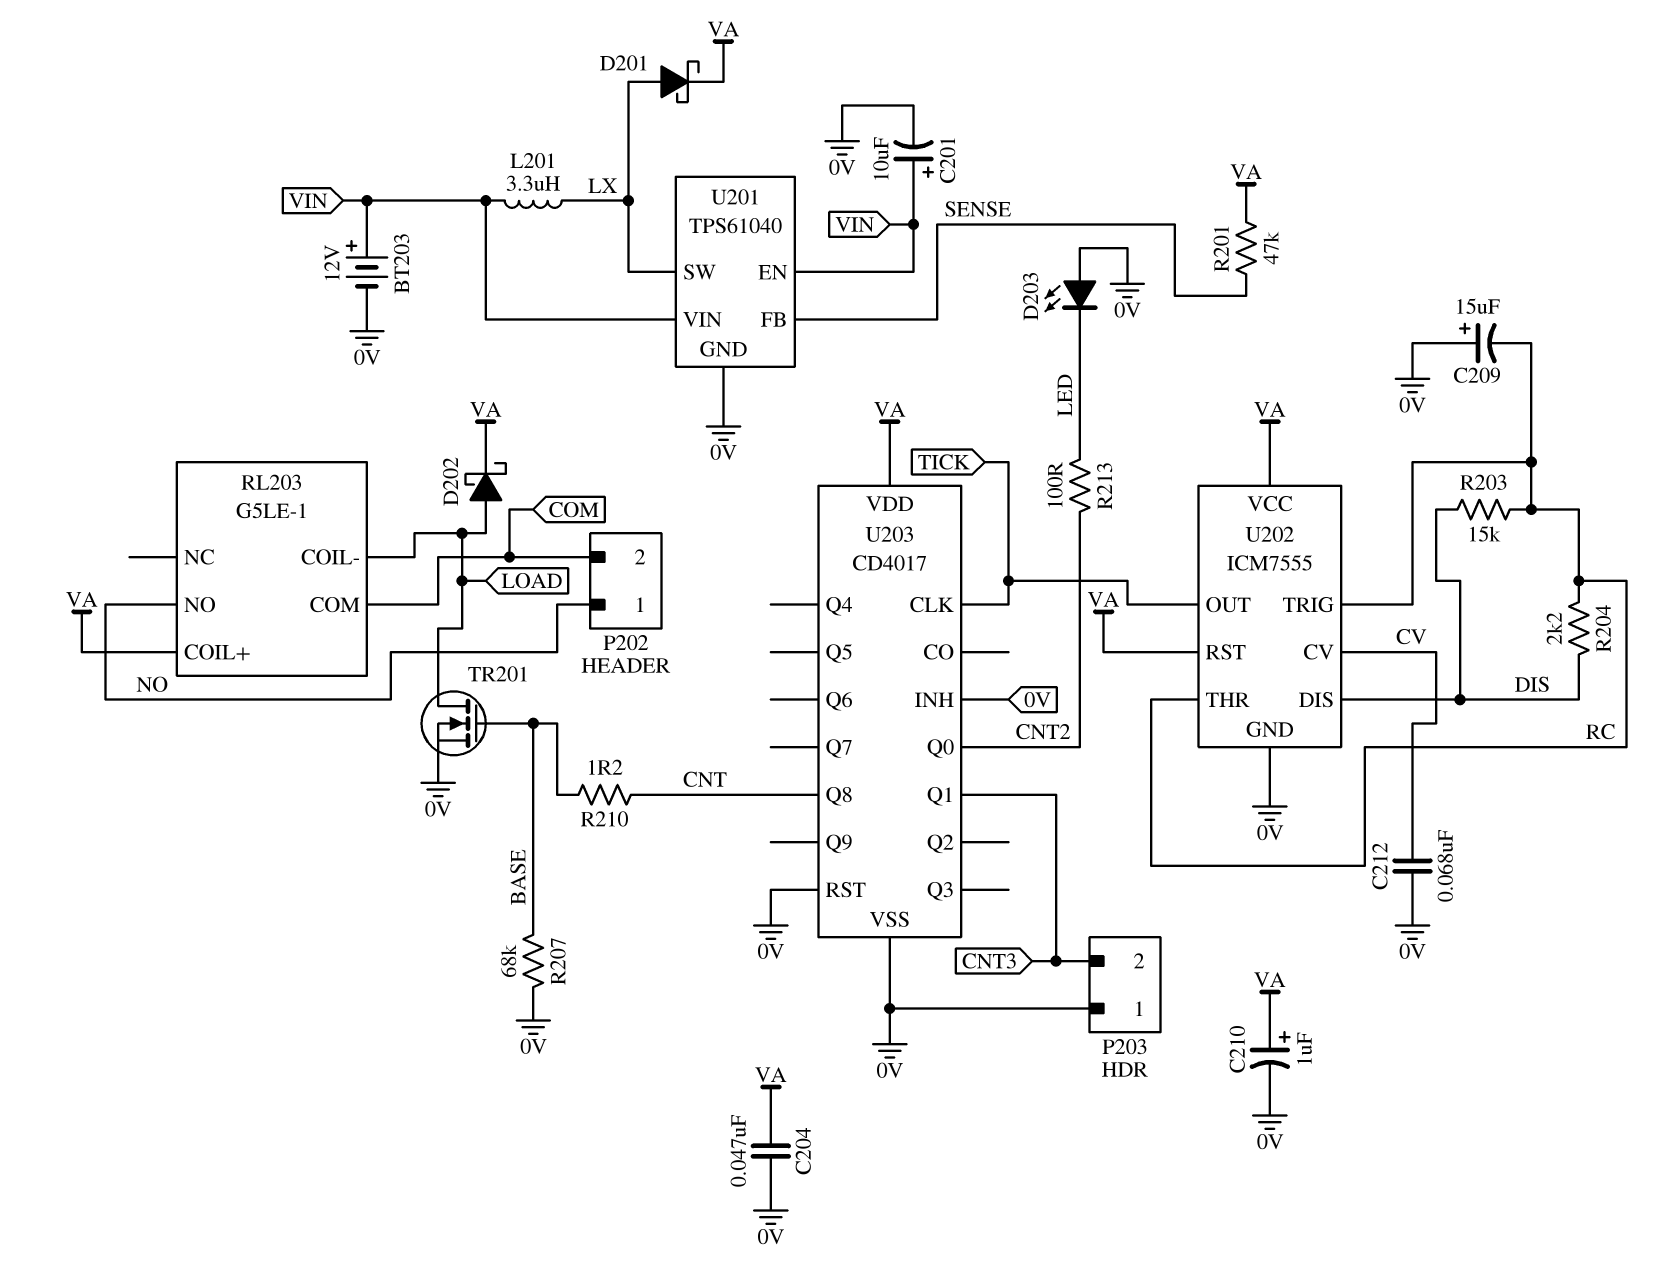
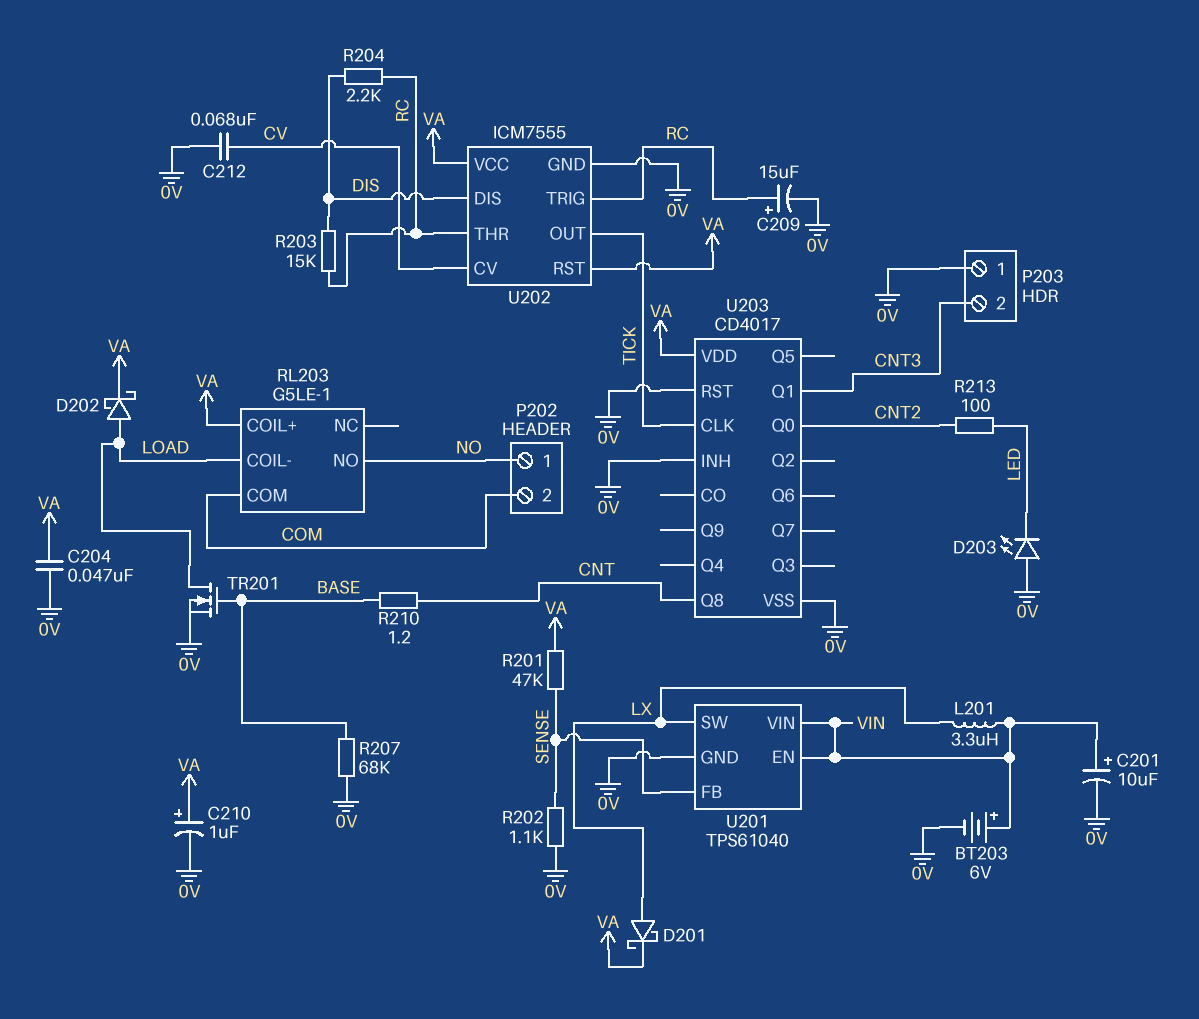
BT203: 12V (plus VIN, minus 0V) -> 6V (plus VIN, minus 0V)
C209: 15uF (plus 0V, minus RC) -> 15uF (plus RC, minus 0V)
R202: none -> 1.1k (0V, SENSE)

